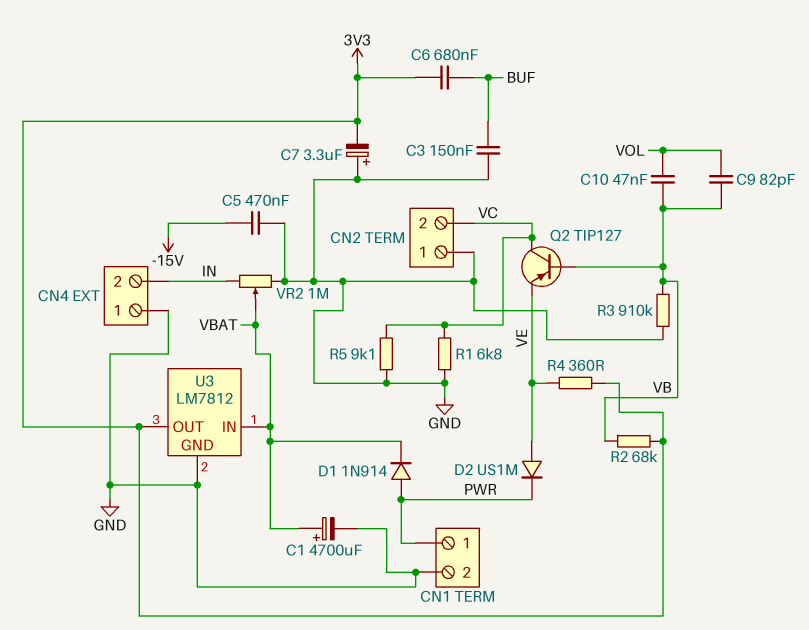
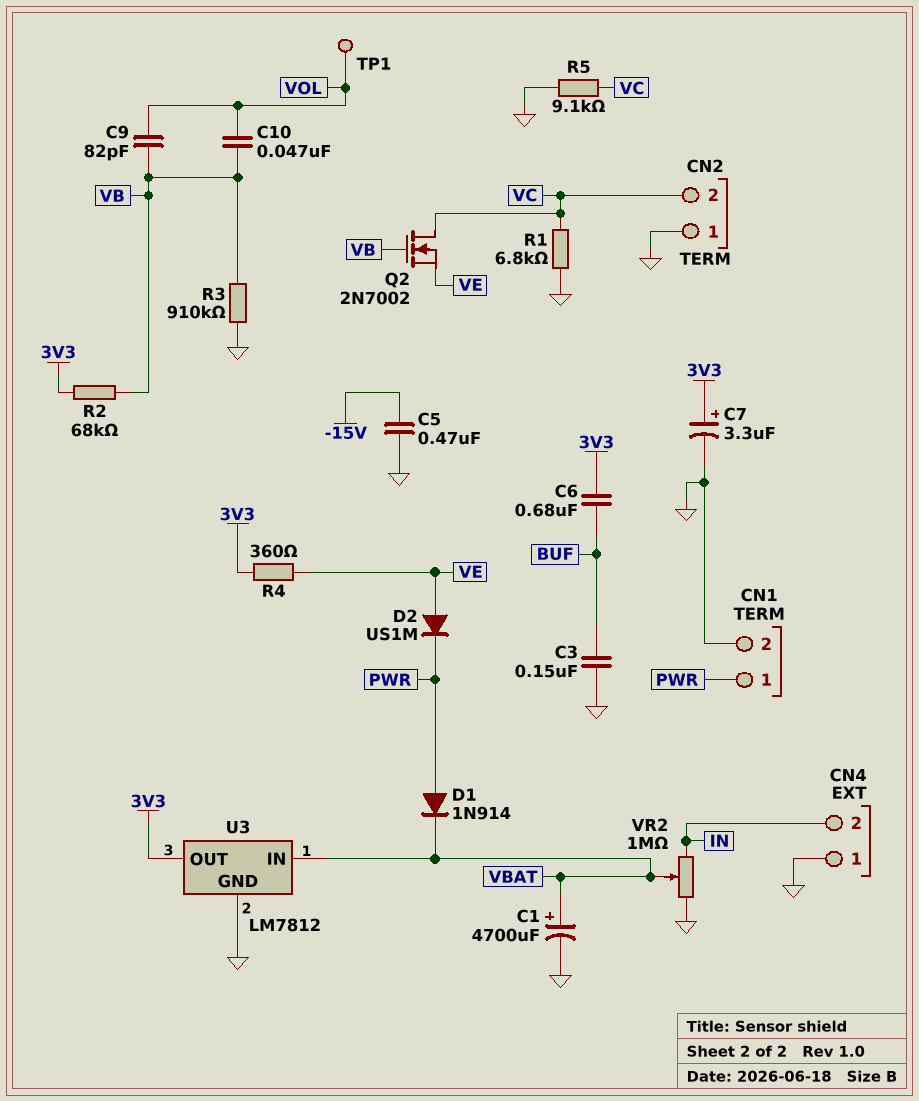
C7: 3.3uF (plus GND, minus 3V3) -> 3.3uF (plus 3V3, minus GND)
Q2: PNP TIP127 (B VB, C VC, E VE) -> NMOS 2N7002 (G VB, D VC, S VE)
TP1: none -> test point (VOL)

